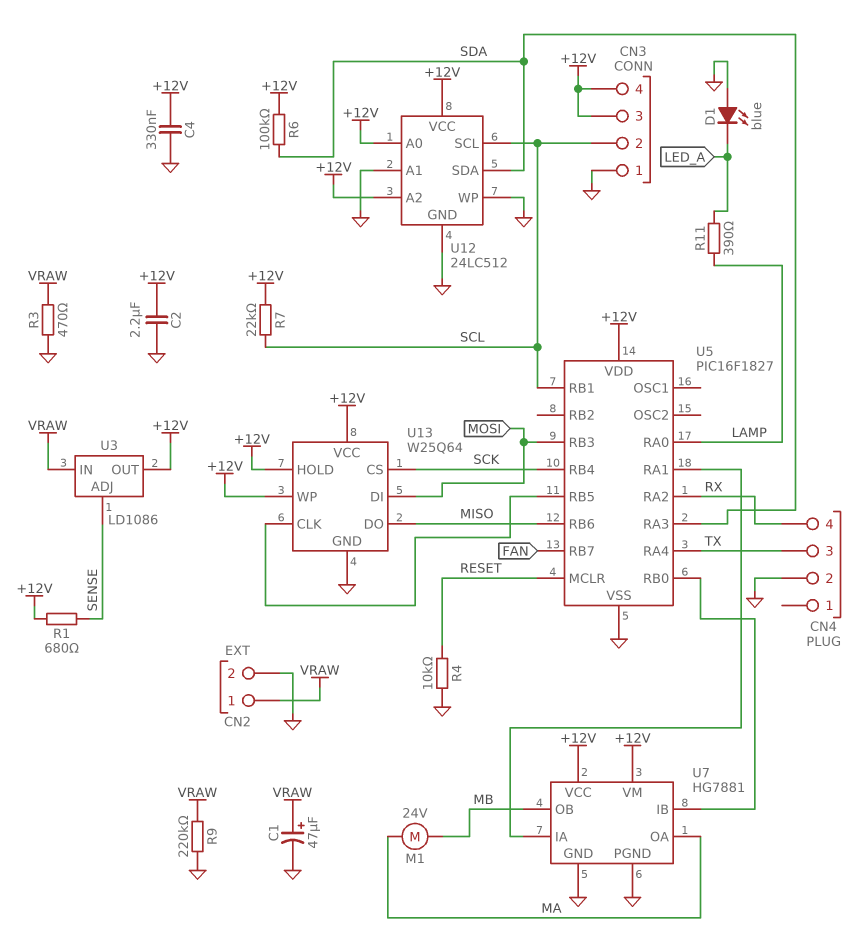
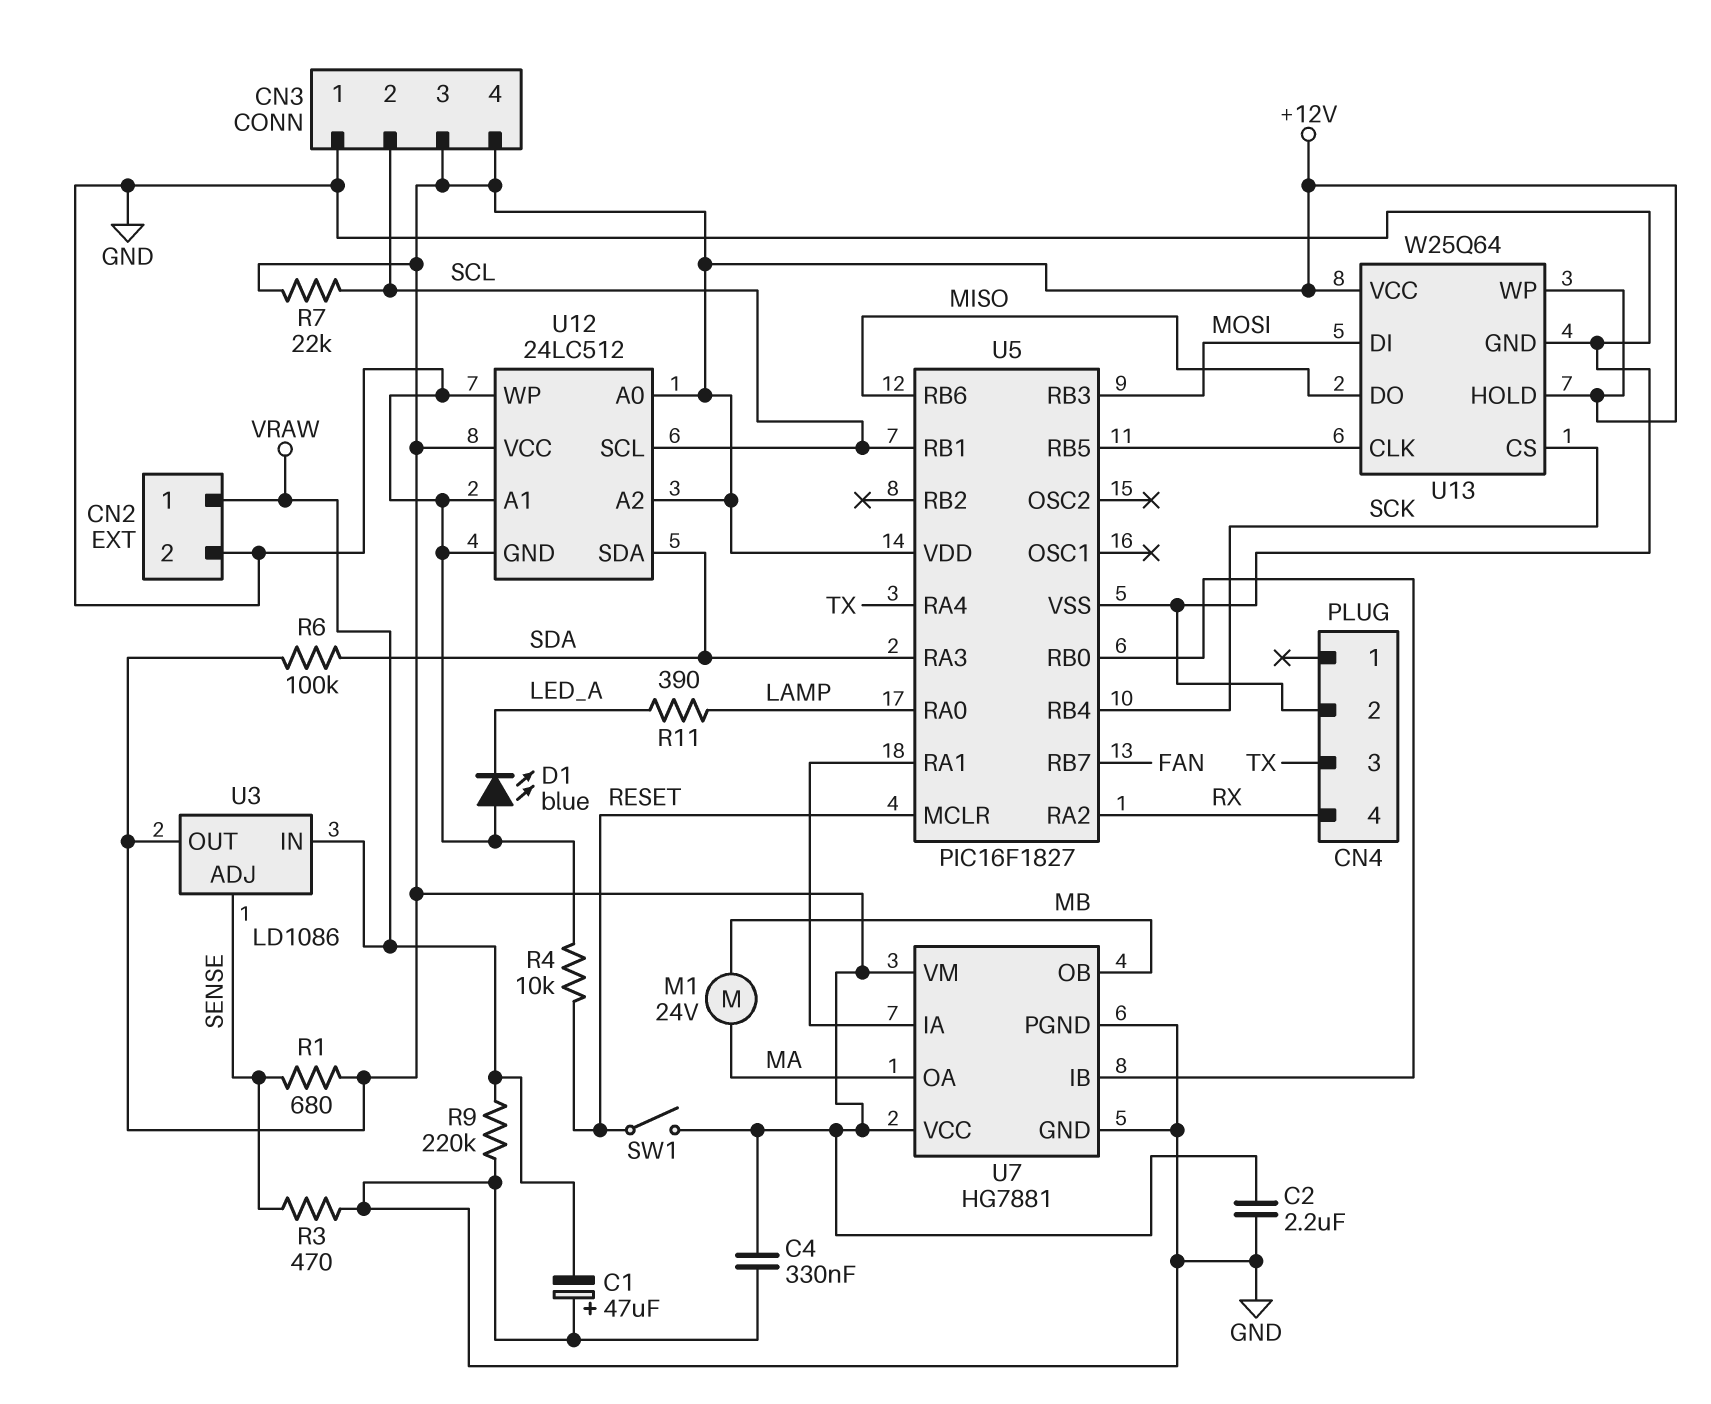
C1: 47uF (plus VRAW, minus GND) -> 47uF (plus GND, minus VRAW)
R3: 470 (GND, VRAW) -> 470 (GND, SENSE)
SW1: none -> switch (+12V, RESET)

